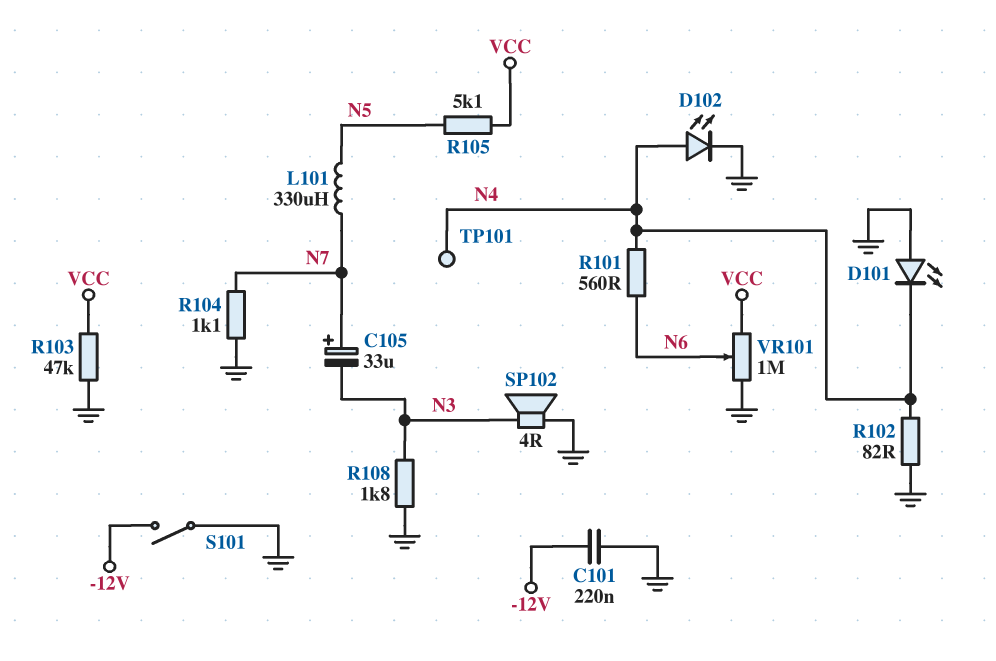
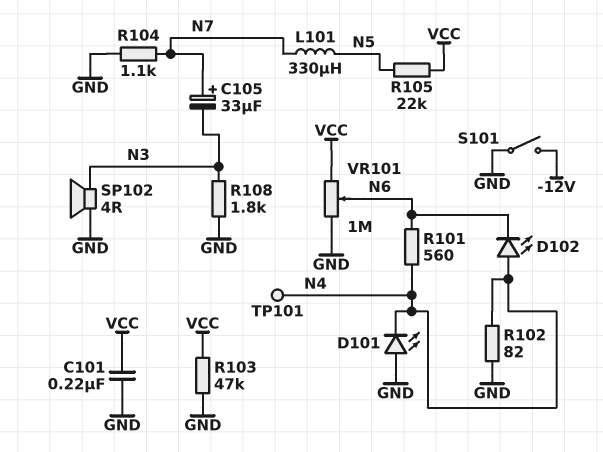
C101: 220nF (-12V, GND) -> 220nF (GND, VCC)
D102: LED (A N4, K GND) -> LED (A N4, K N6)
R105: 5.1k (N5, VCC) -> 22k (N5, VCC)

